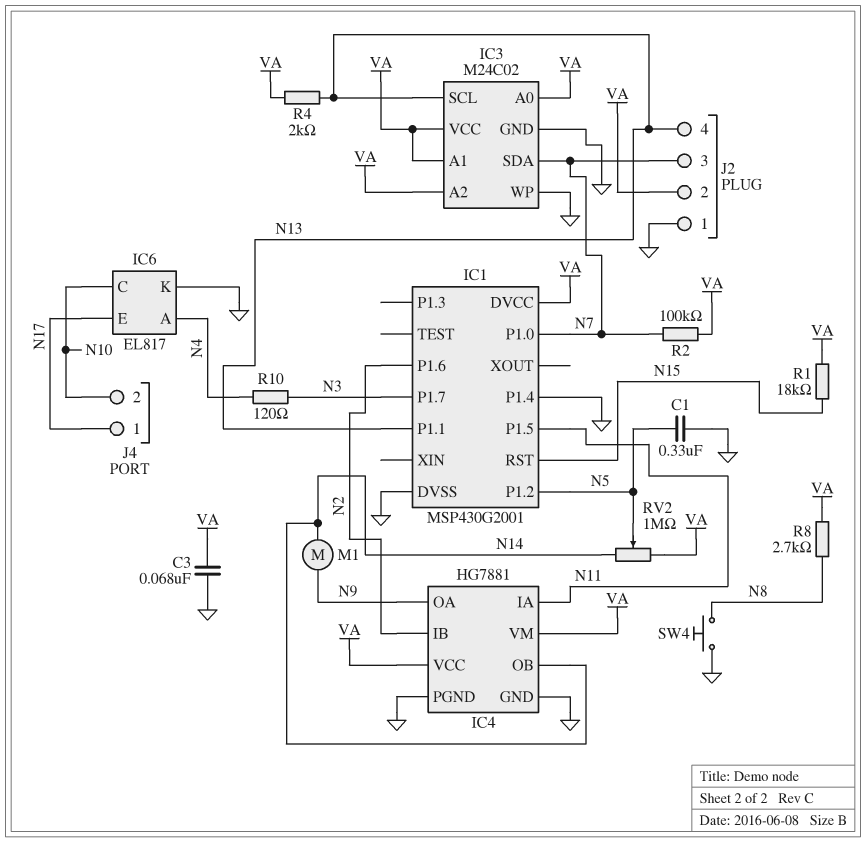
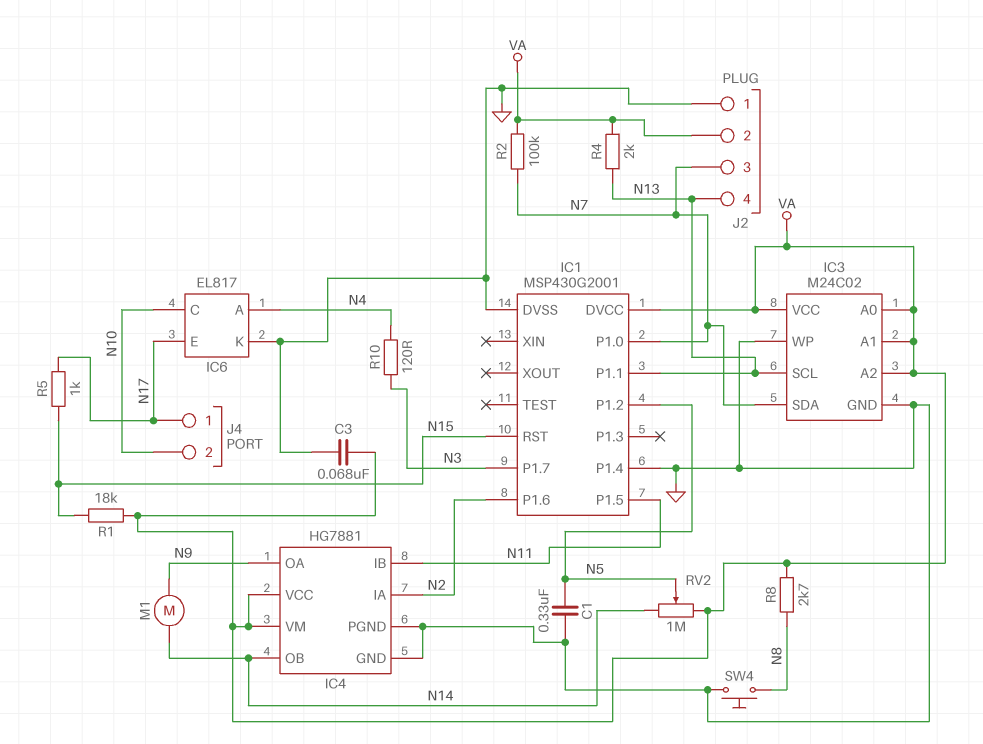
IC4 pin IA: N11 -> N2
IC4 pin IB: N2 -> N11
R5: none -> 1k (N15, N17)

